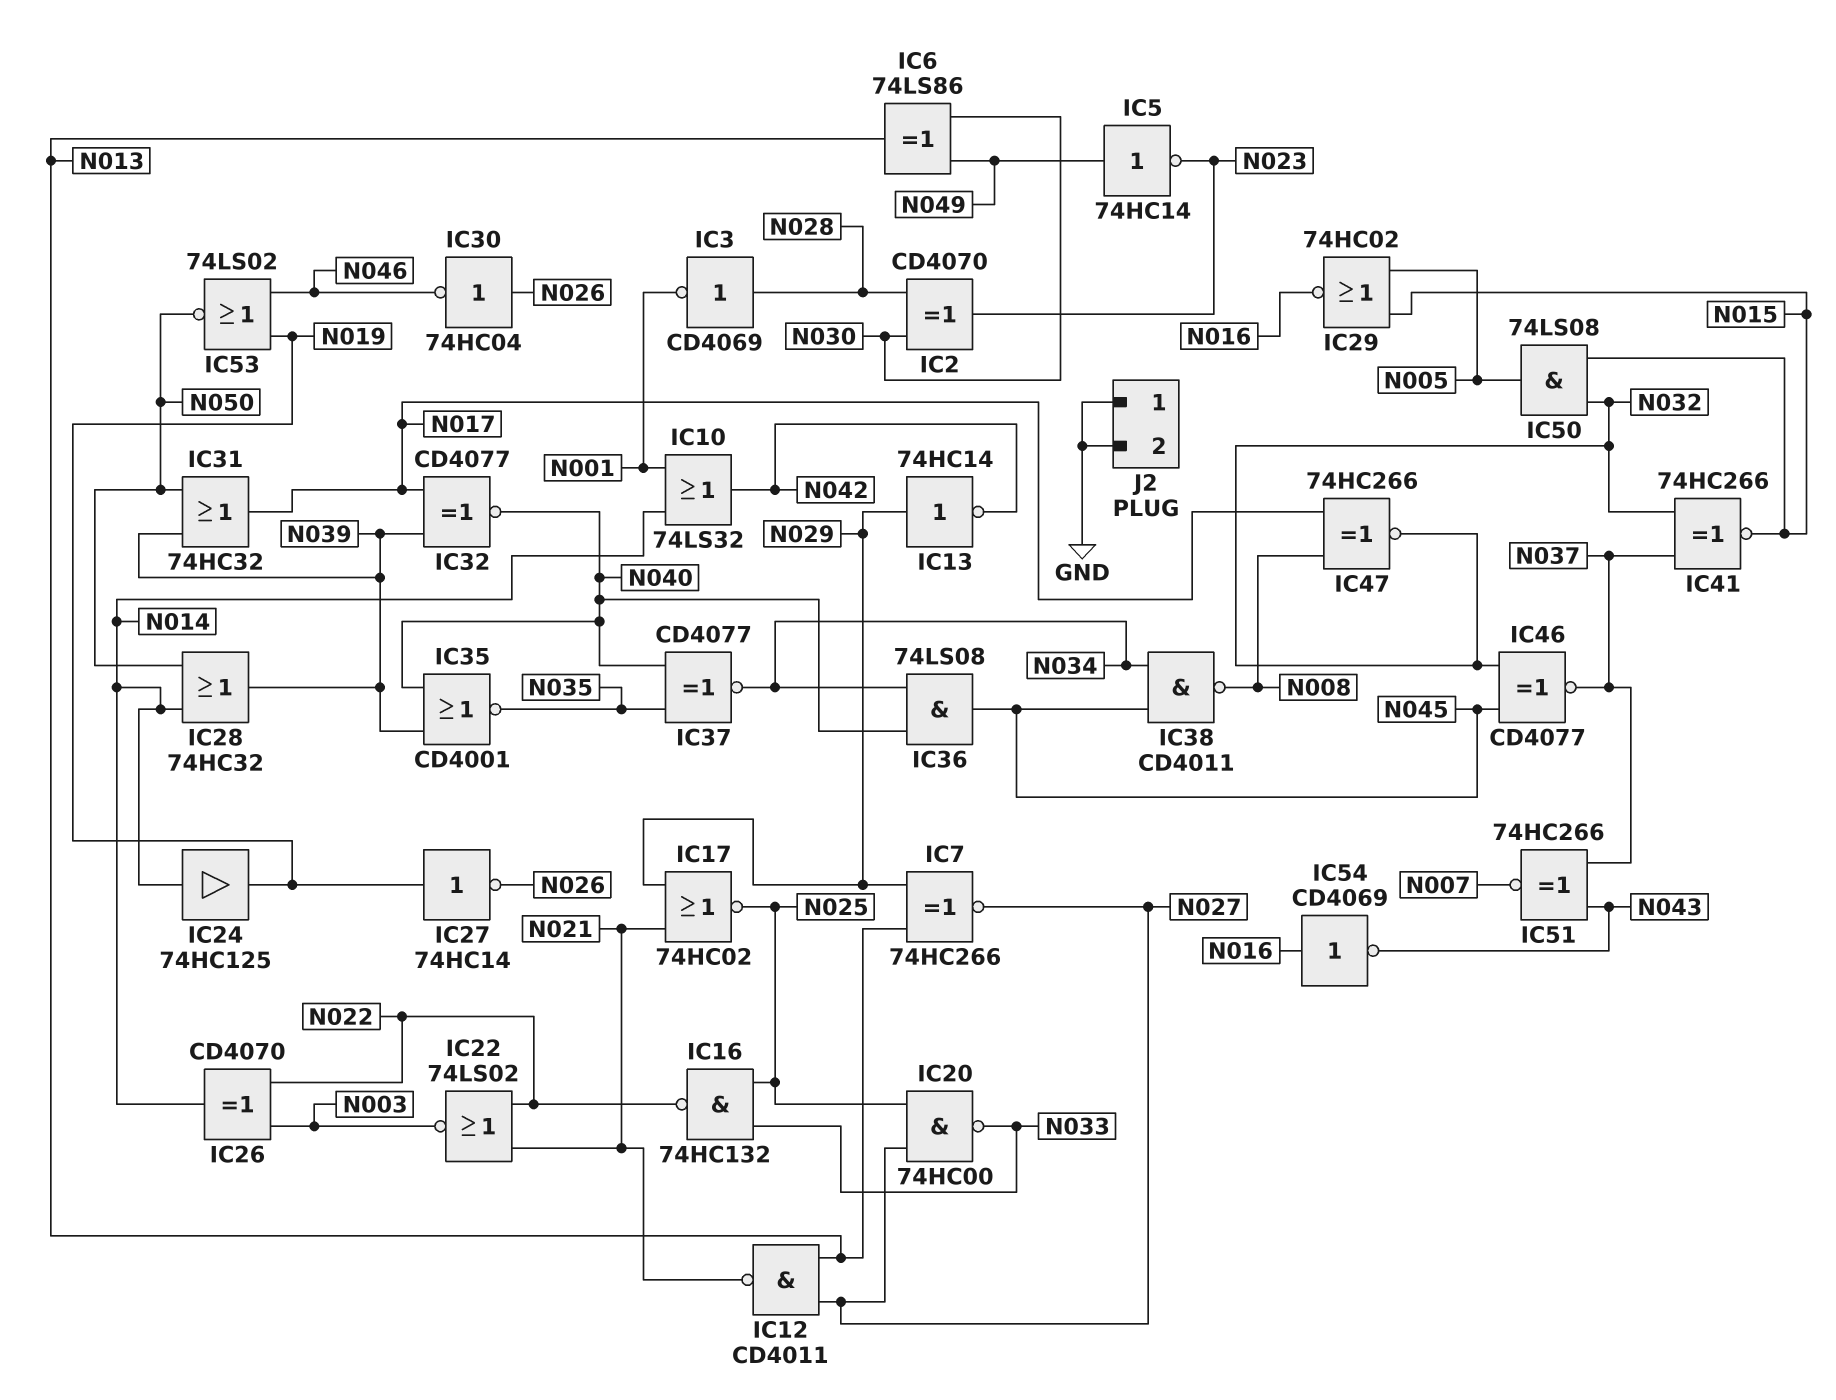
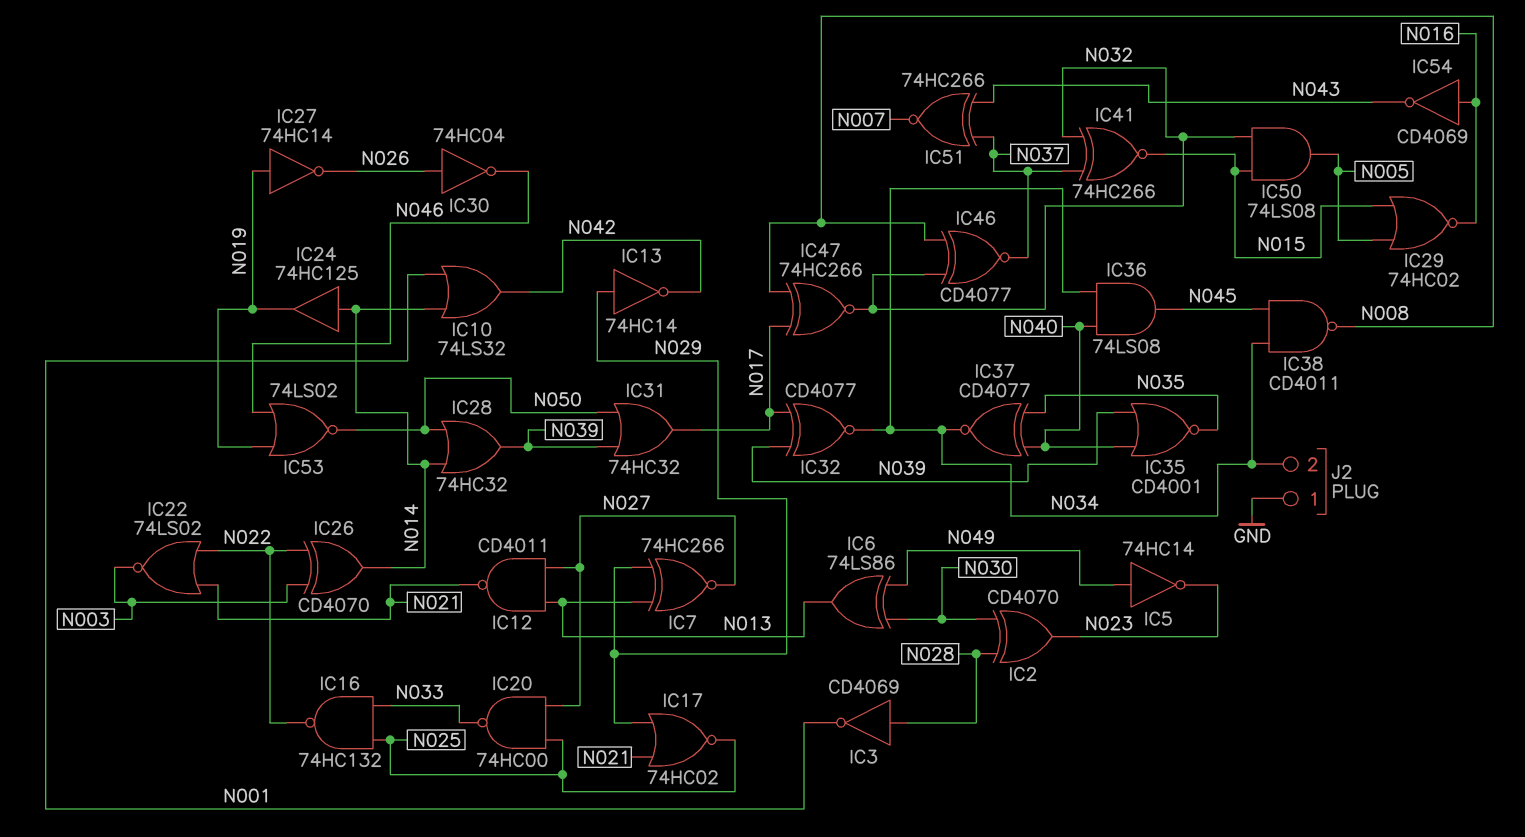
IC32: XNOR CD4077 (in N017, in N039, out N040) -> XNOR CD4077 (in N017, in N039, out N034)
IC46: XNOR CD4077 (in N032, in N045, out N037) -> XNOR CD4077 (in N008, in N032, out N037)
J2 pin 2: GND -> N034

